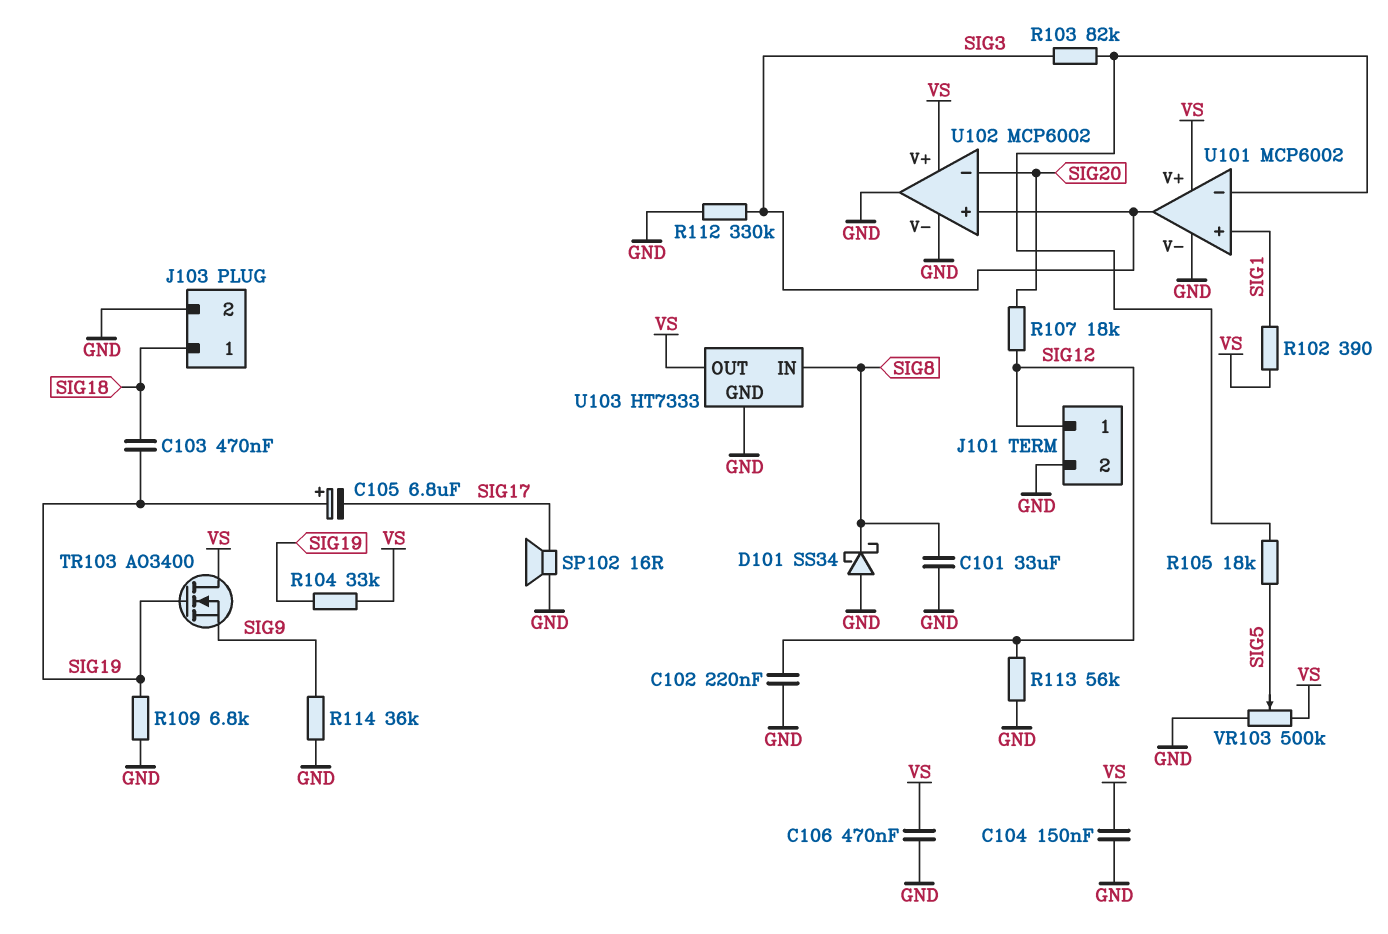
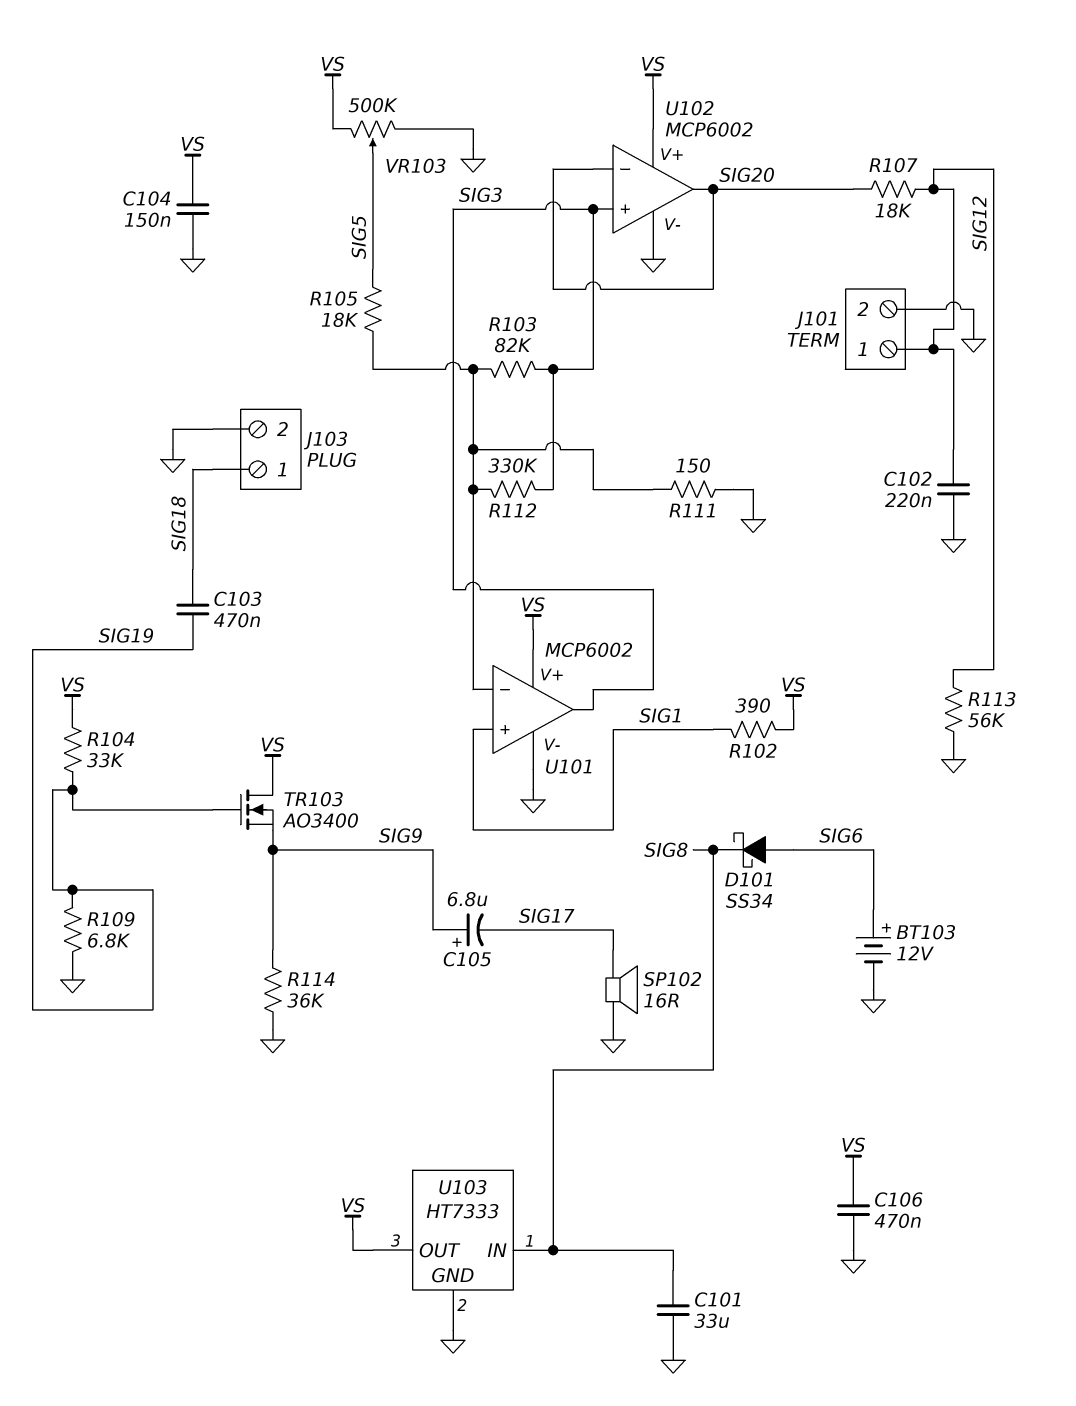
BT103: none -> 12V (plus SIG6, minus GND)
C105: 6.8uF (plus SIG19, minus SIG17) -> 6.8uF (plus SIG9, minus SIG17)
D101: schottky SS34 (A GND, K SIG8) -> schottky SS34 (A SIG6, K SIG8)
R111: none -> 150 (GND, U101/in-)
R112: 330k (GND, SIG3) -> 330k (SIG3, U101/in-)
U102 pin out: GND -> SIG20

